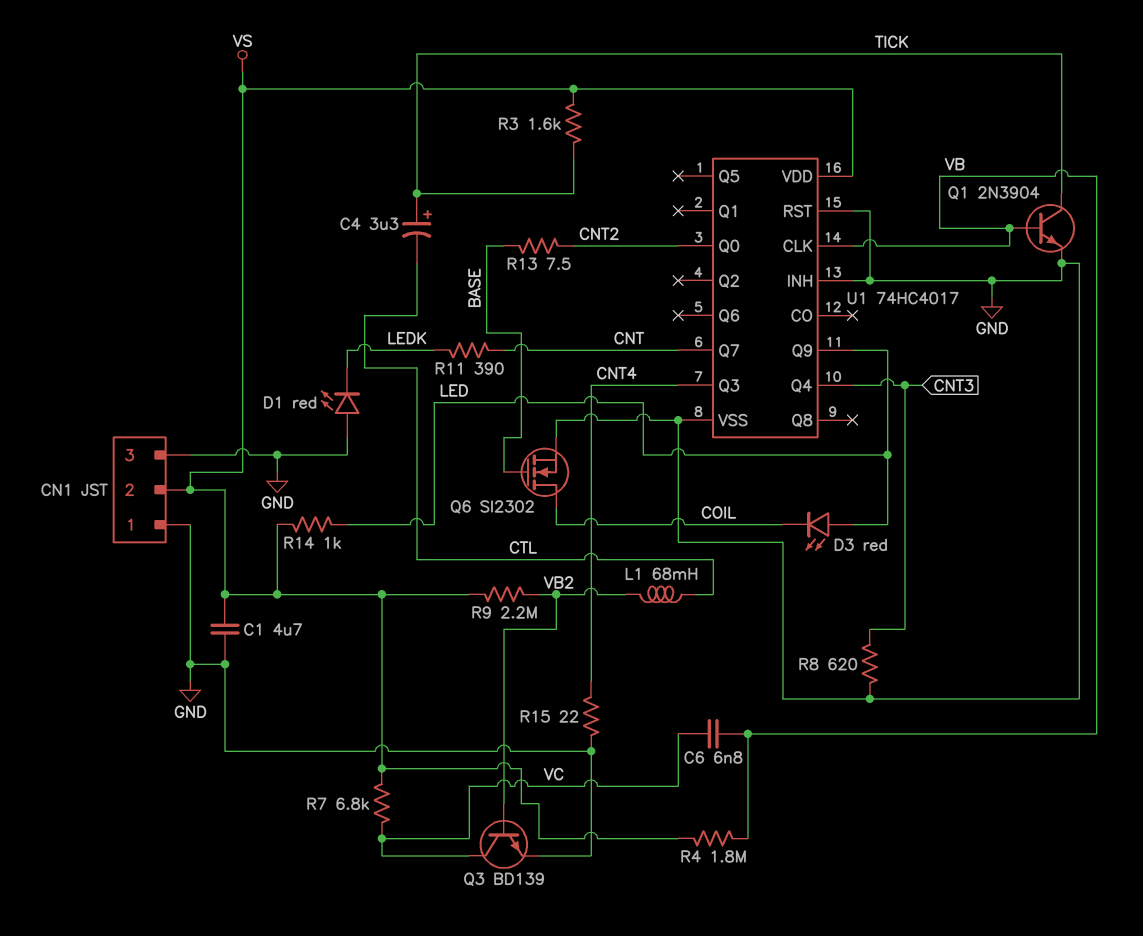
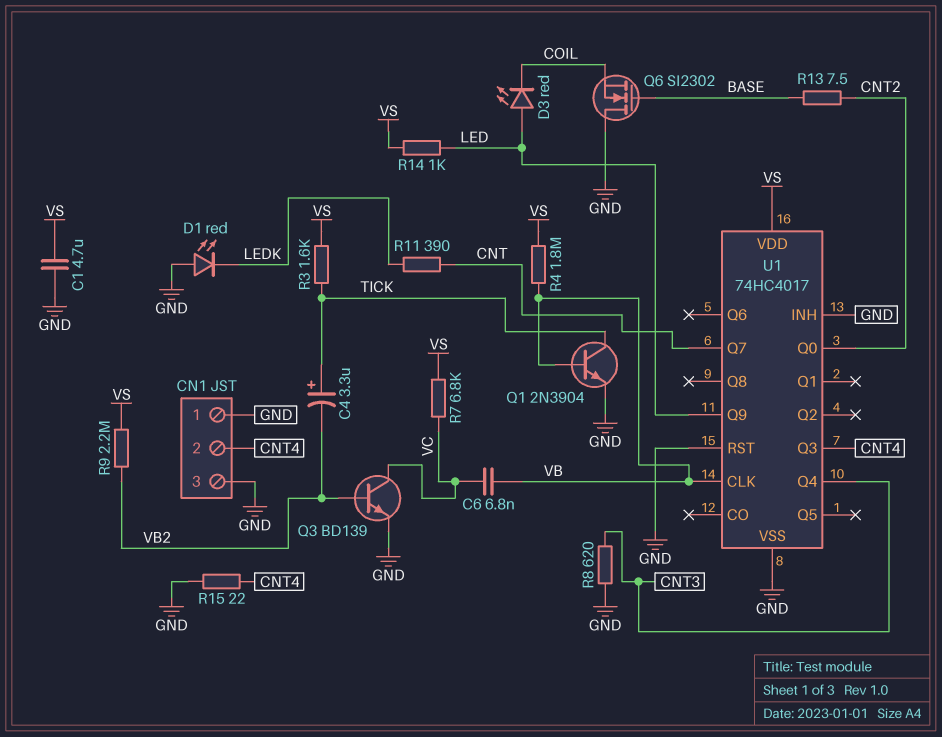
C4: 3.3uF (plus TICK, minus CTL) -> 3.3uF (plus TICK, minus VB2)
CN1 pin 2: VS -> CNT4
L1: 68mH (CTL, VB2) -> none
Q6: NMOS SI2302 (G BASE, D COIL, S GND) -> NMOS SI2302 (G BASE, D GND, S COIL)

